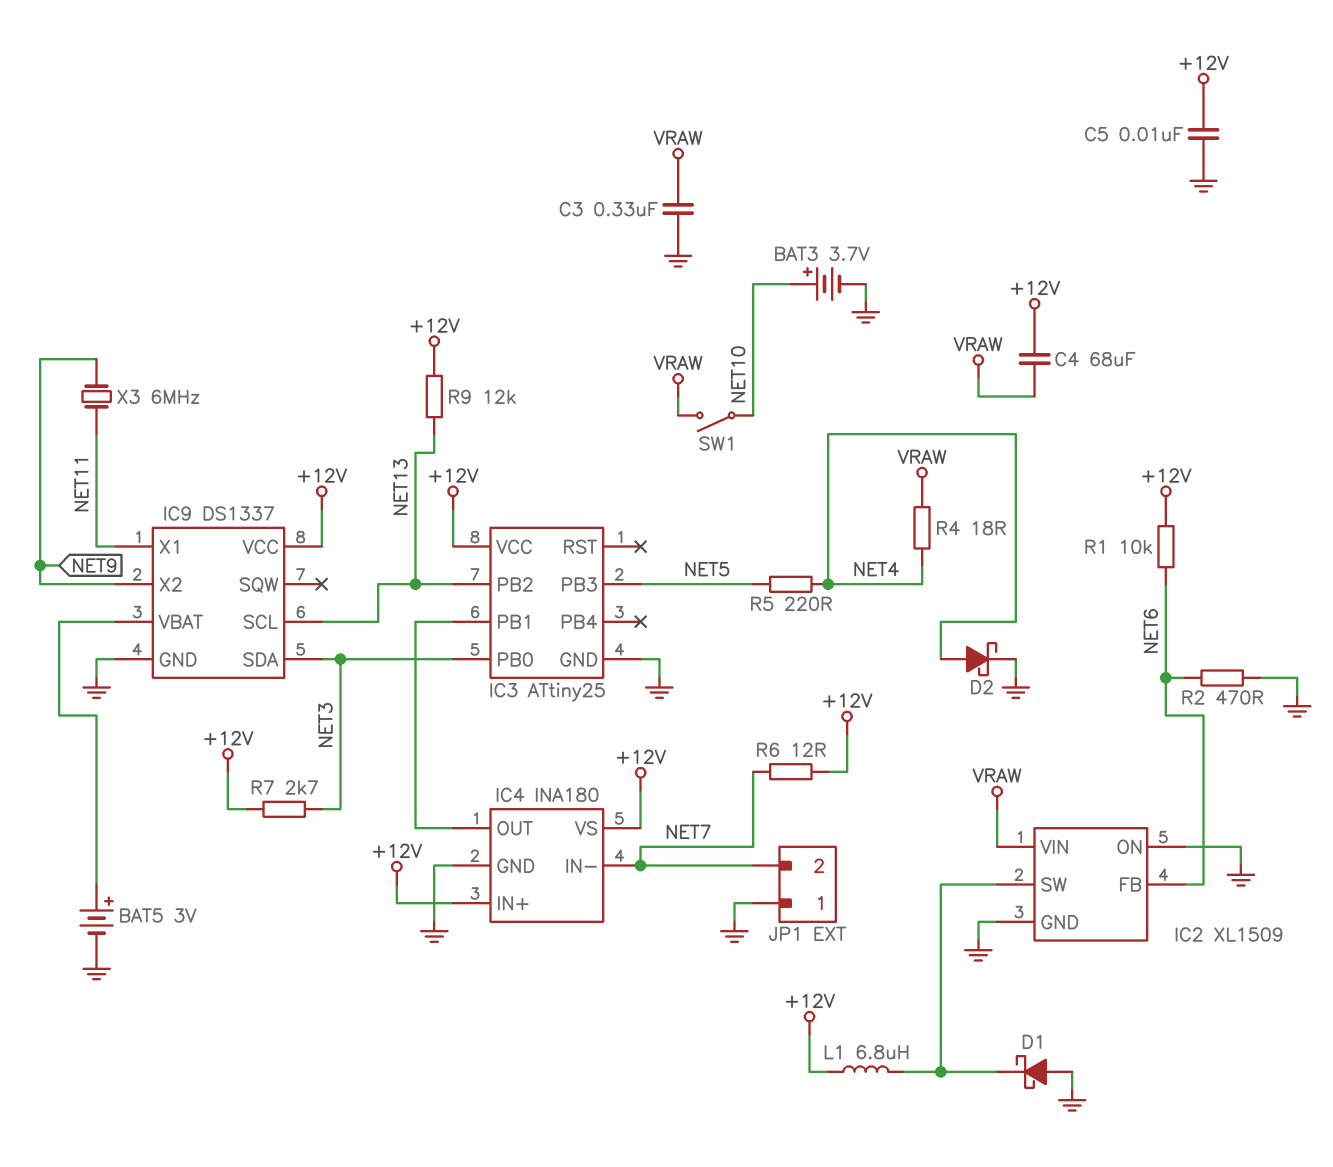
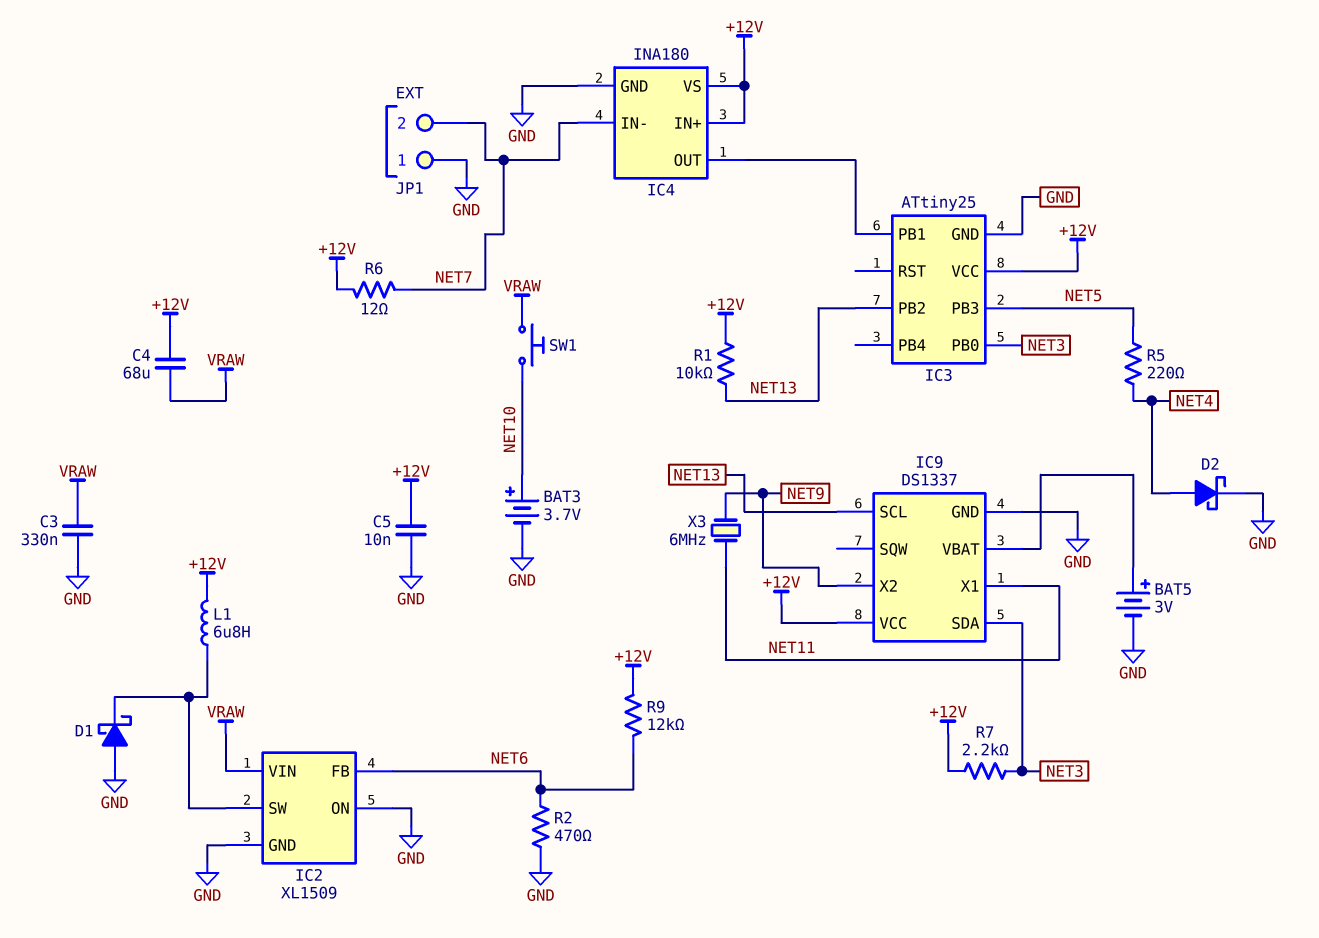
R1: 10k (+12V, NET6) -> 10k (+12V, NET13)
R4: 18 (NET4, VRAW) -> none
R7: 2.7k (+12V, NET3) -> 2.2k (+12V, NET3)
R9: 12k (+12V, NET13) -> 12k (+12V, NET6)
SW1: switch (NET10, VRAW) -> button (NET10, VRAW)

